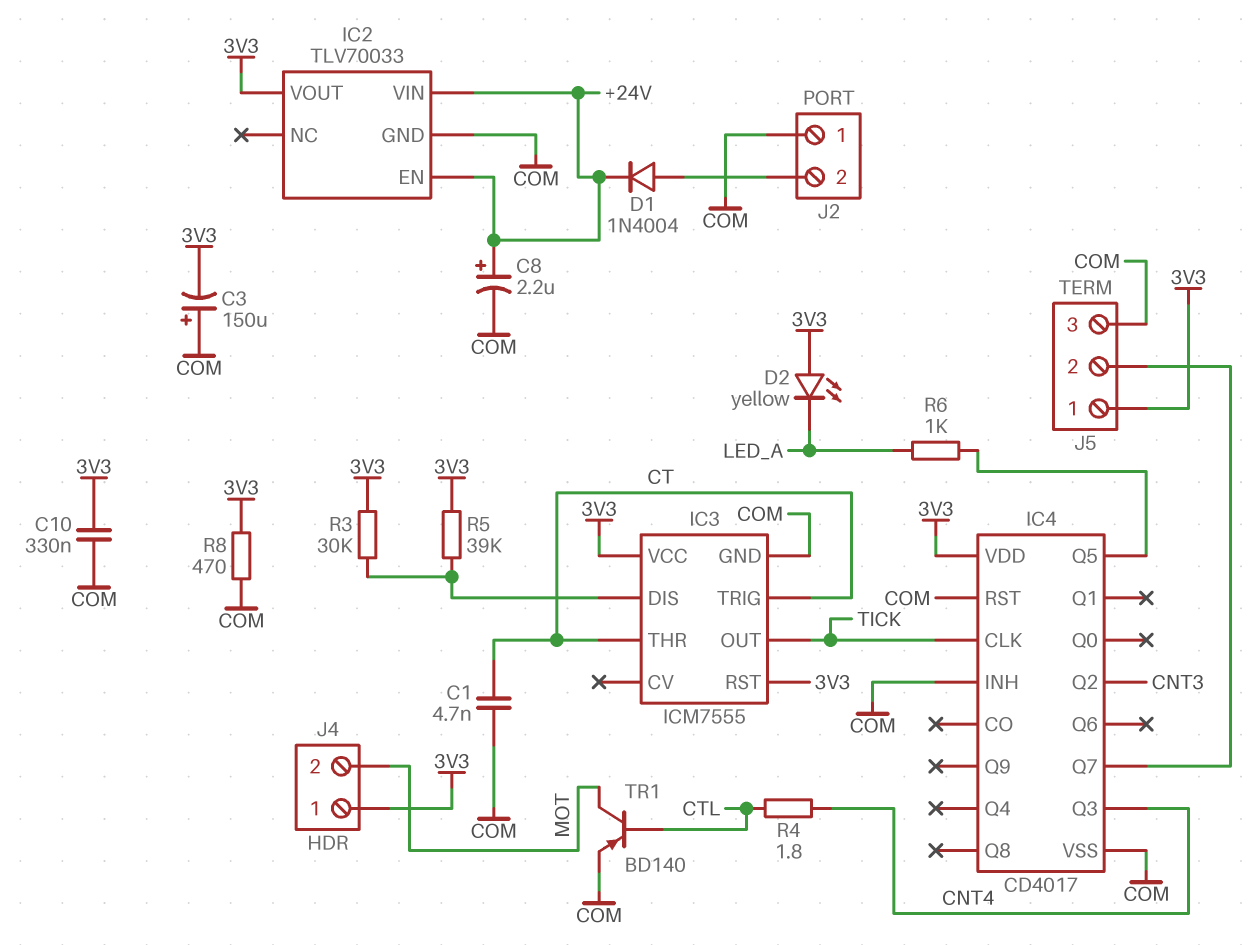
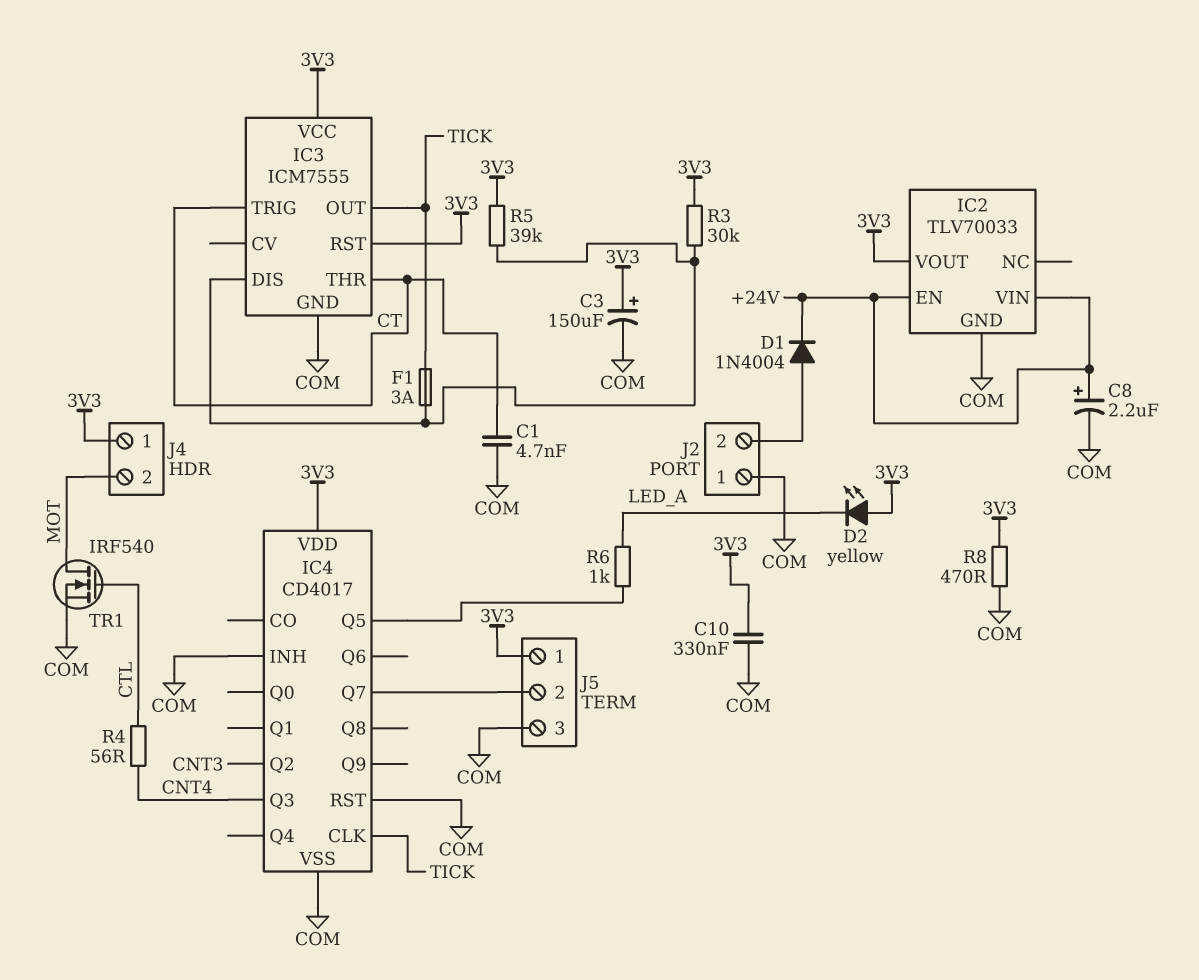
C3: 150uF (plus COM, minus 3V3) -> 150uF (plus 3V3, minus COM)
F1: none -> 3A (IC3/DIS, TICK)
R4: 1.8 (CNT4, CTL) -> 56 (CNT4, CTL)
TR1: PNP BD140 (B CTL, C MOT, E COM) -> NMOS IRF540 (G CTL, D MOT, S COM)

